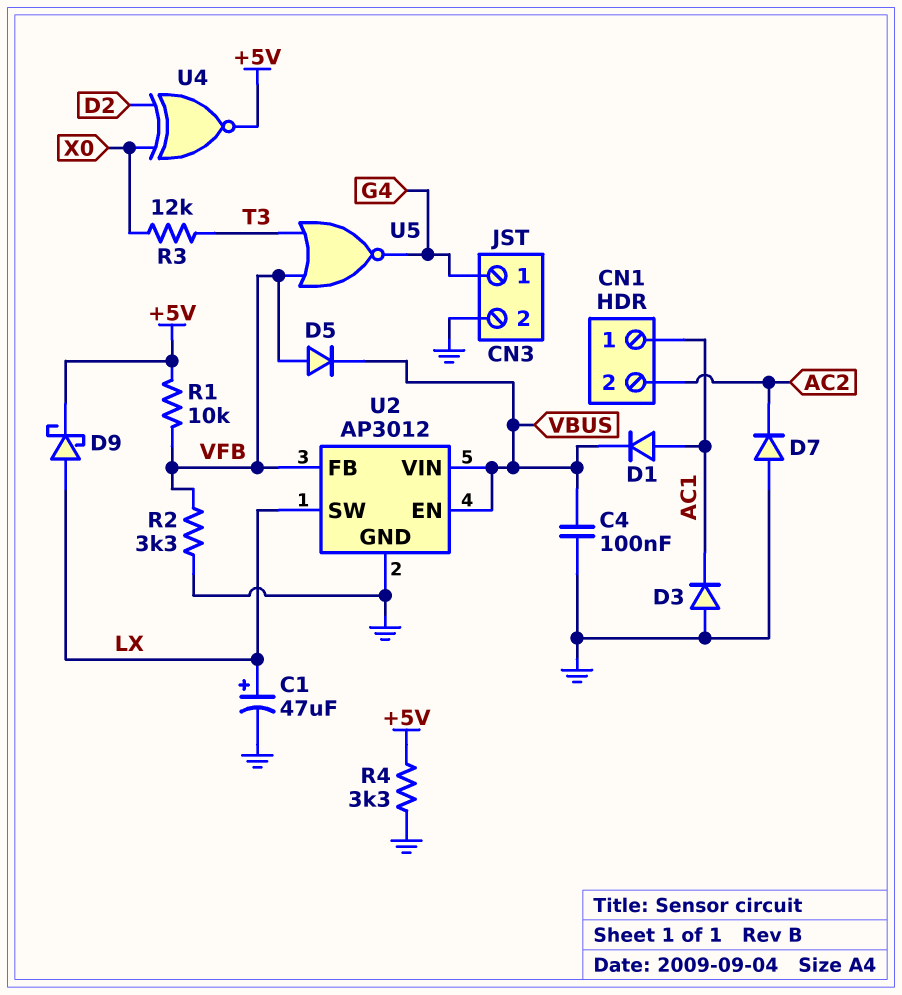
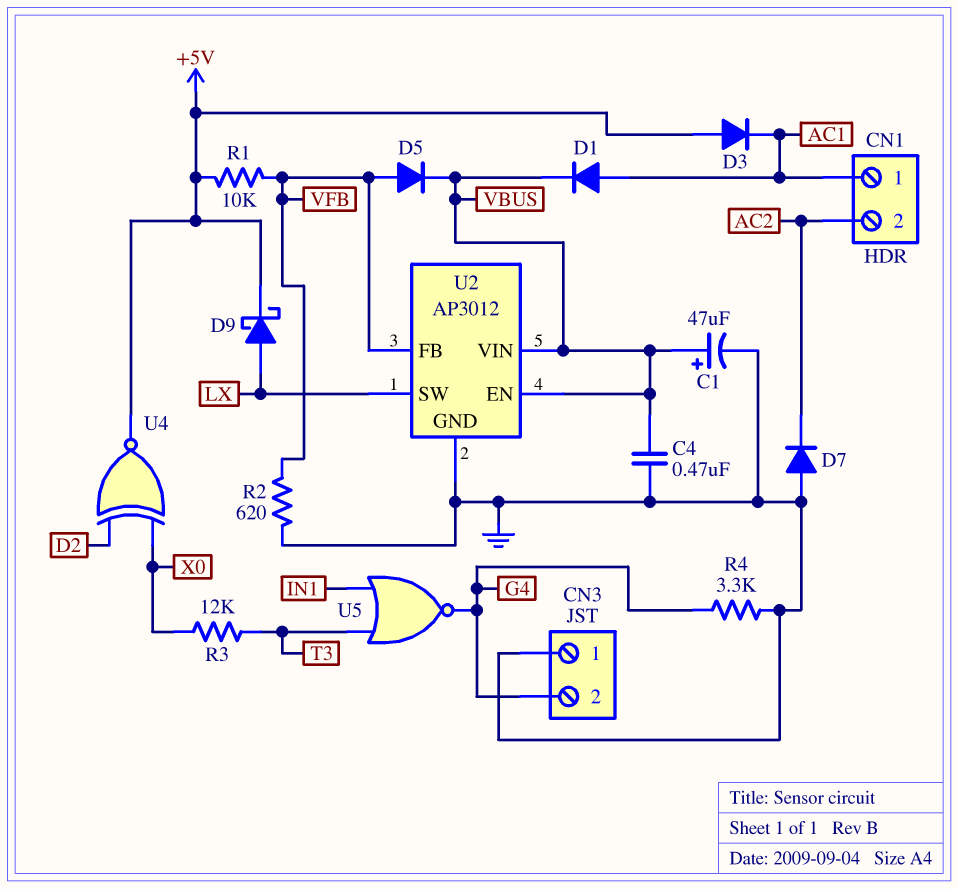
C1: 47uF (plus LX, minus GND) -> 47uF (plus VBUS, minus GND)
C4: 100nF (GND, VBUS) -> 470nF (GND, VBUS)
CN3 pin 1: G4 -> GND
CN3 pin 2: GND -> G4
D3: diode (A GND, K AC1) -> diode (A +5V, K AC1)
R2: 3.3k (GND, VFB) -> 620 (GND, VFB)
R4: 3.3k (+5V, GND) -> 3.3k (G4, GND)
U5: NOR (in T3, in VFB, out G4) -> NOR (in IN1, in T3, out G4)

